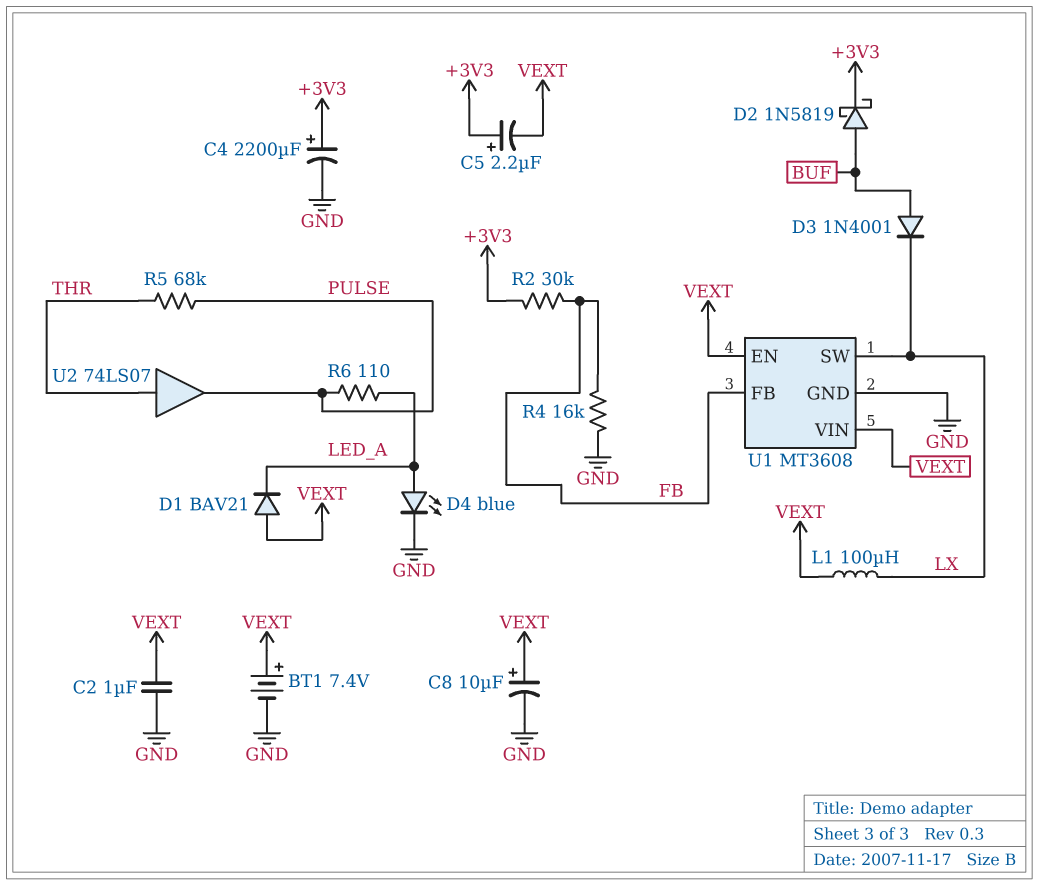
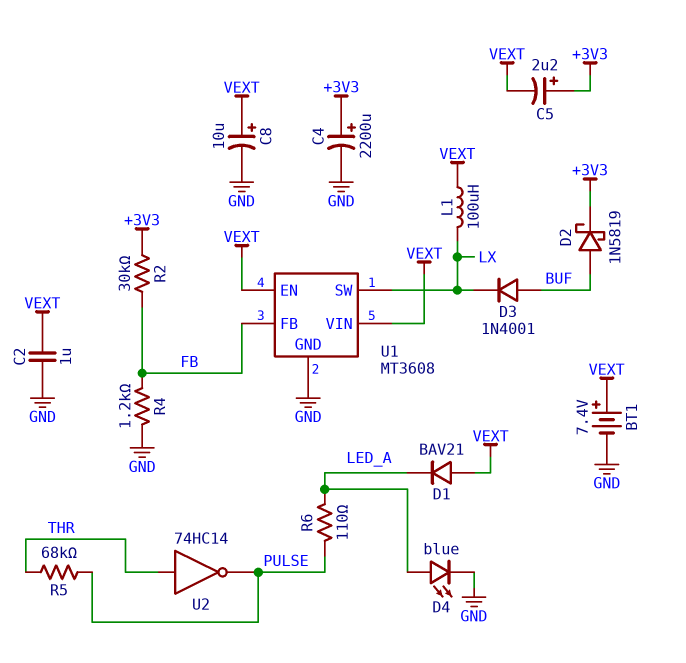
R4: 16k (FB, GND) -> 1.2k (FB, GND)
U2: buffer 74LS07 (in THR, out PULSE) -> NOT 74HC14 (in THR, out PULSE)

